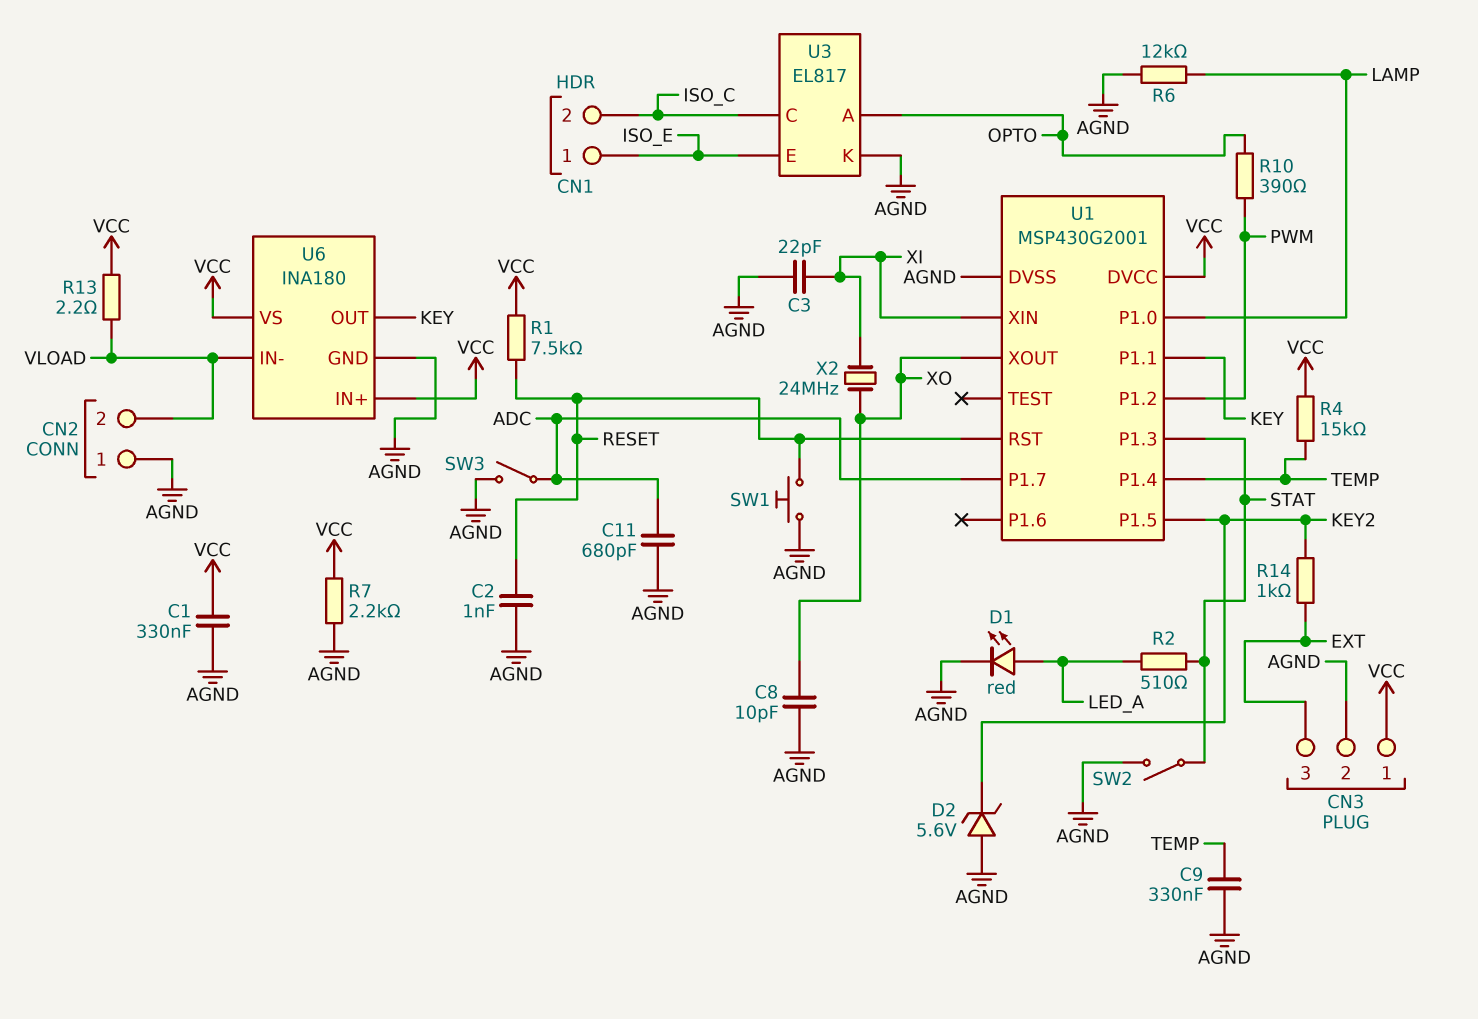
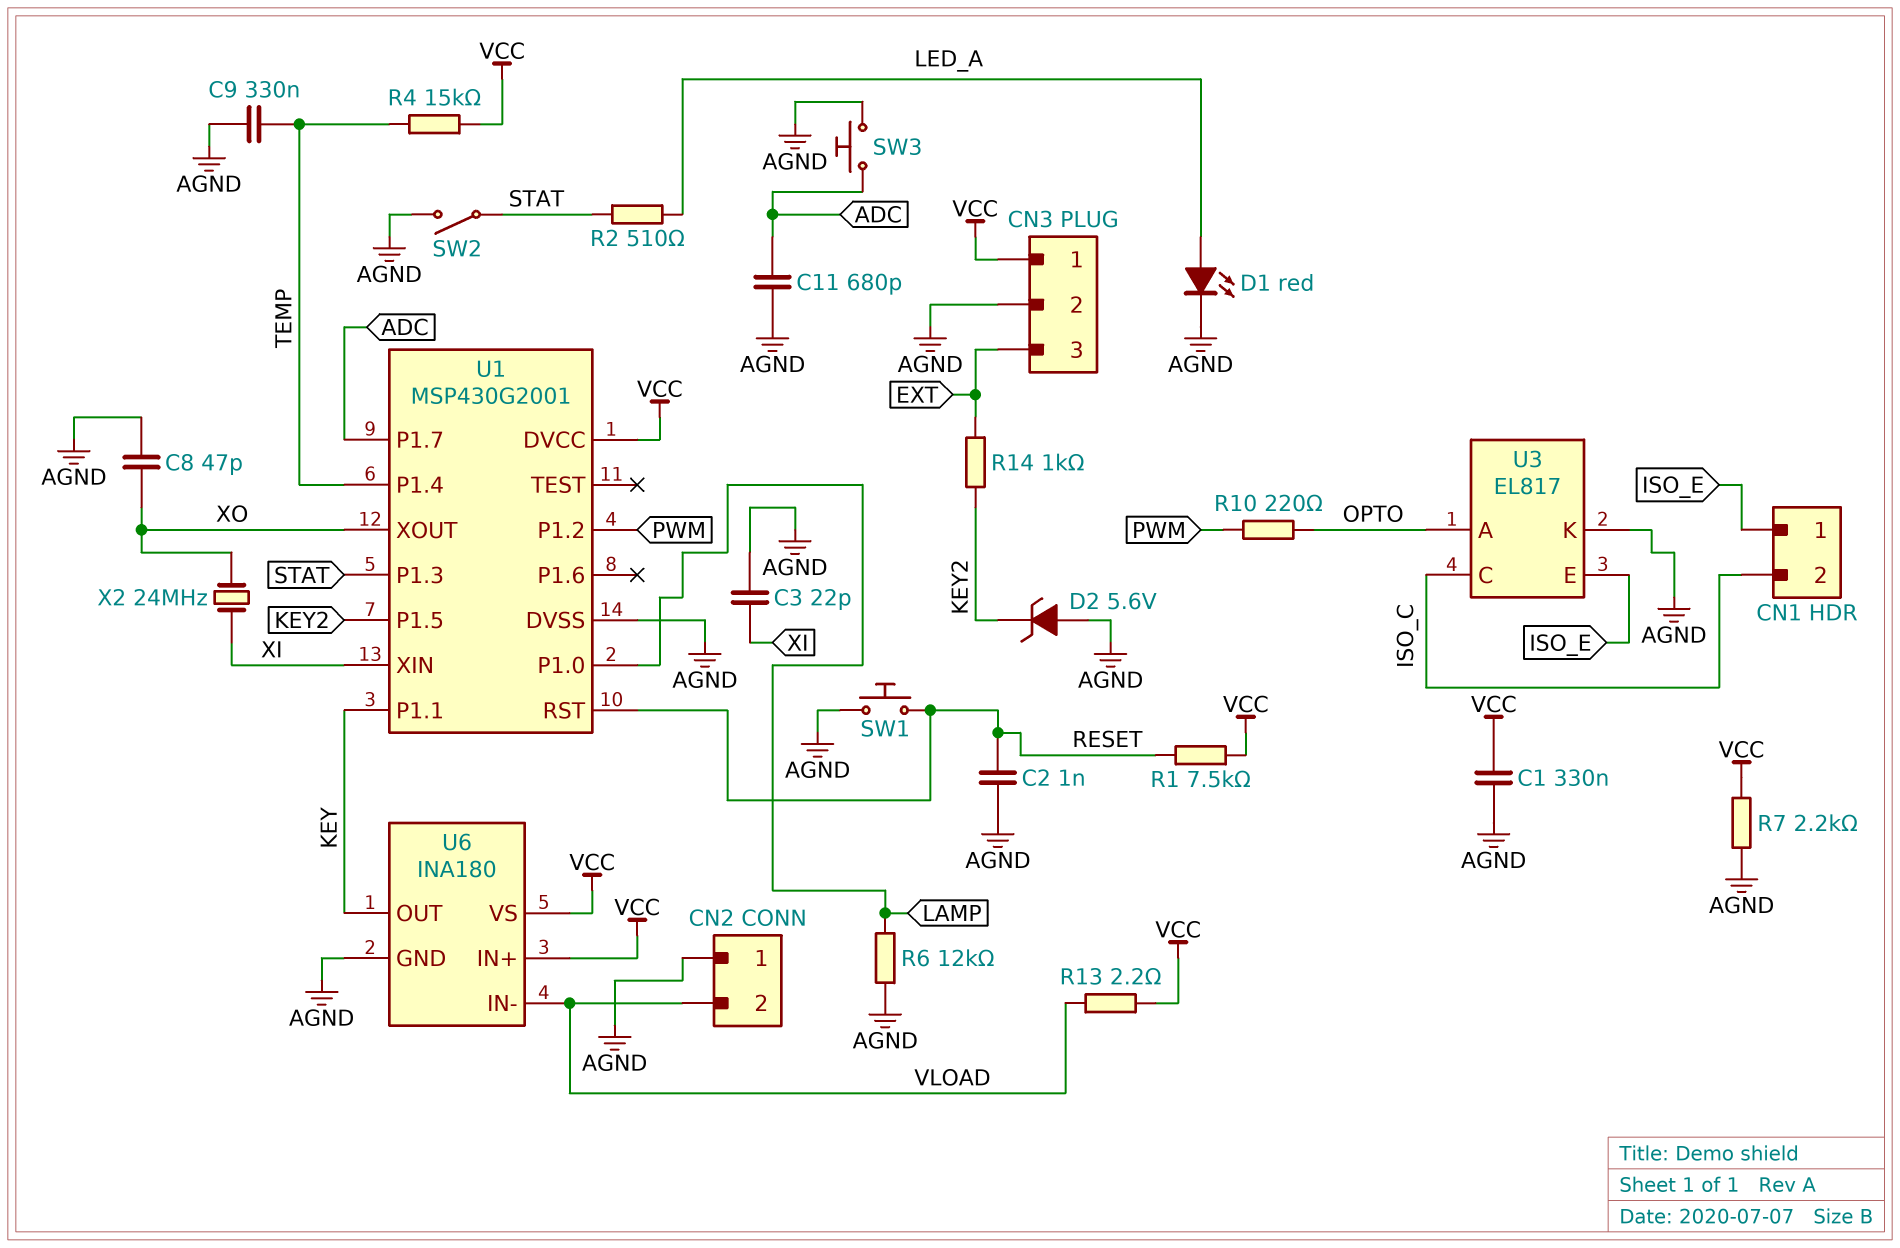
C8: 10pF (AGND, XO) -> 47pF (AGND, XO)
R10: 390 (OPTO, PWM) -> 220 (OPTO, PWM)
SW3: switch (ADC, AGND) -> button (ADC, AGND)

